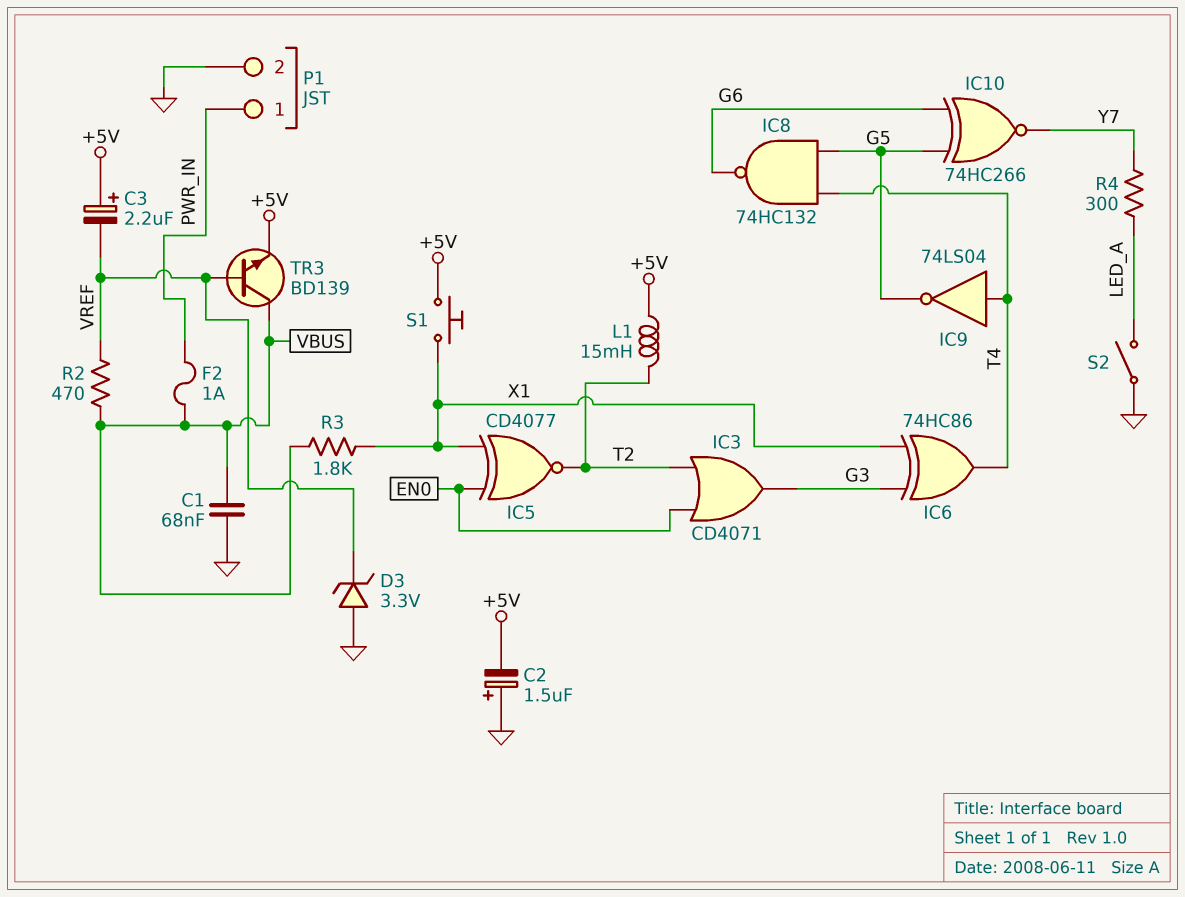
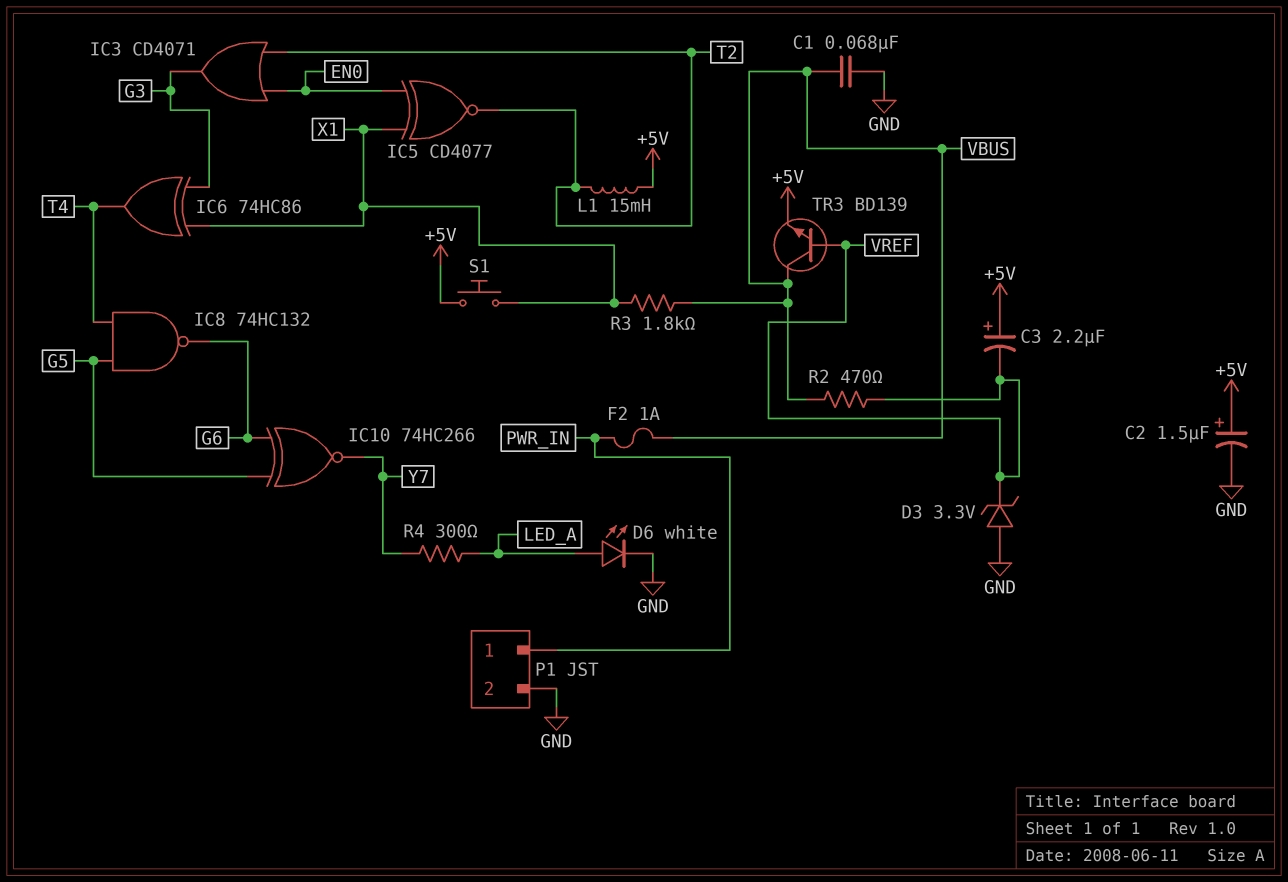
C2: 1.5uF (plus GND, minus +5V) -> 1.5uF (plus +5V, minus GND)
D6: none -> LED white (A LED_A, K GND)
IC9: NOT 74LS04 (in T4, out G5) -> none
S2: switch (GND, LED_A) -> none

